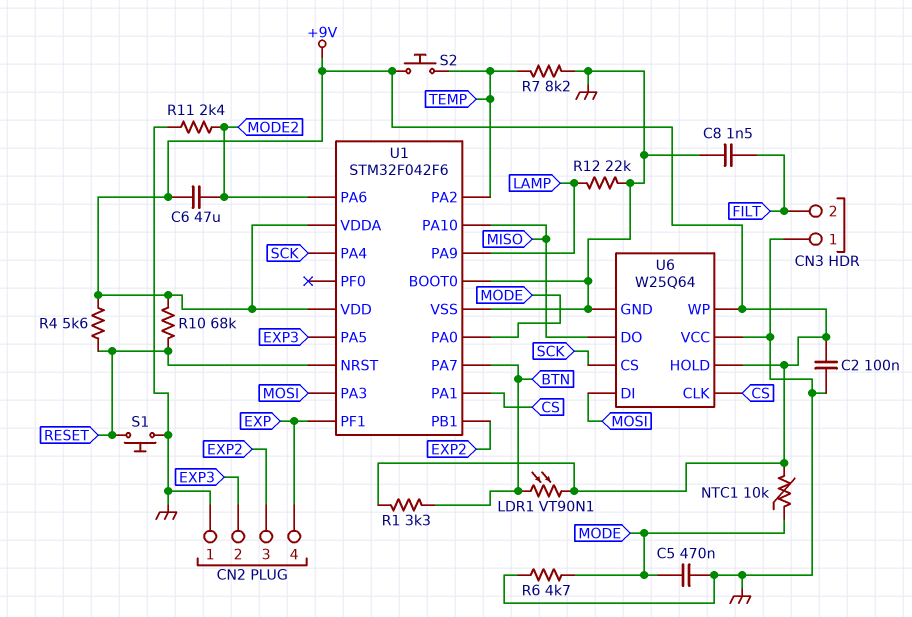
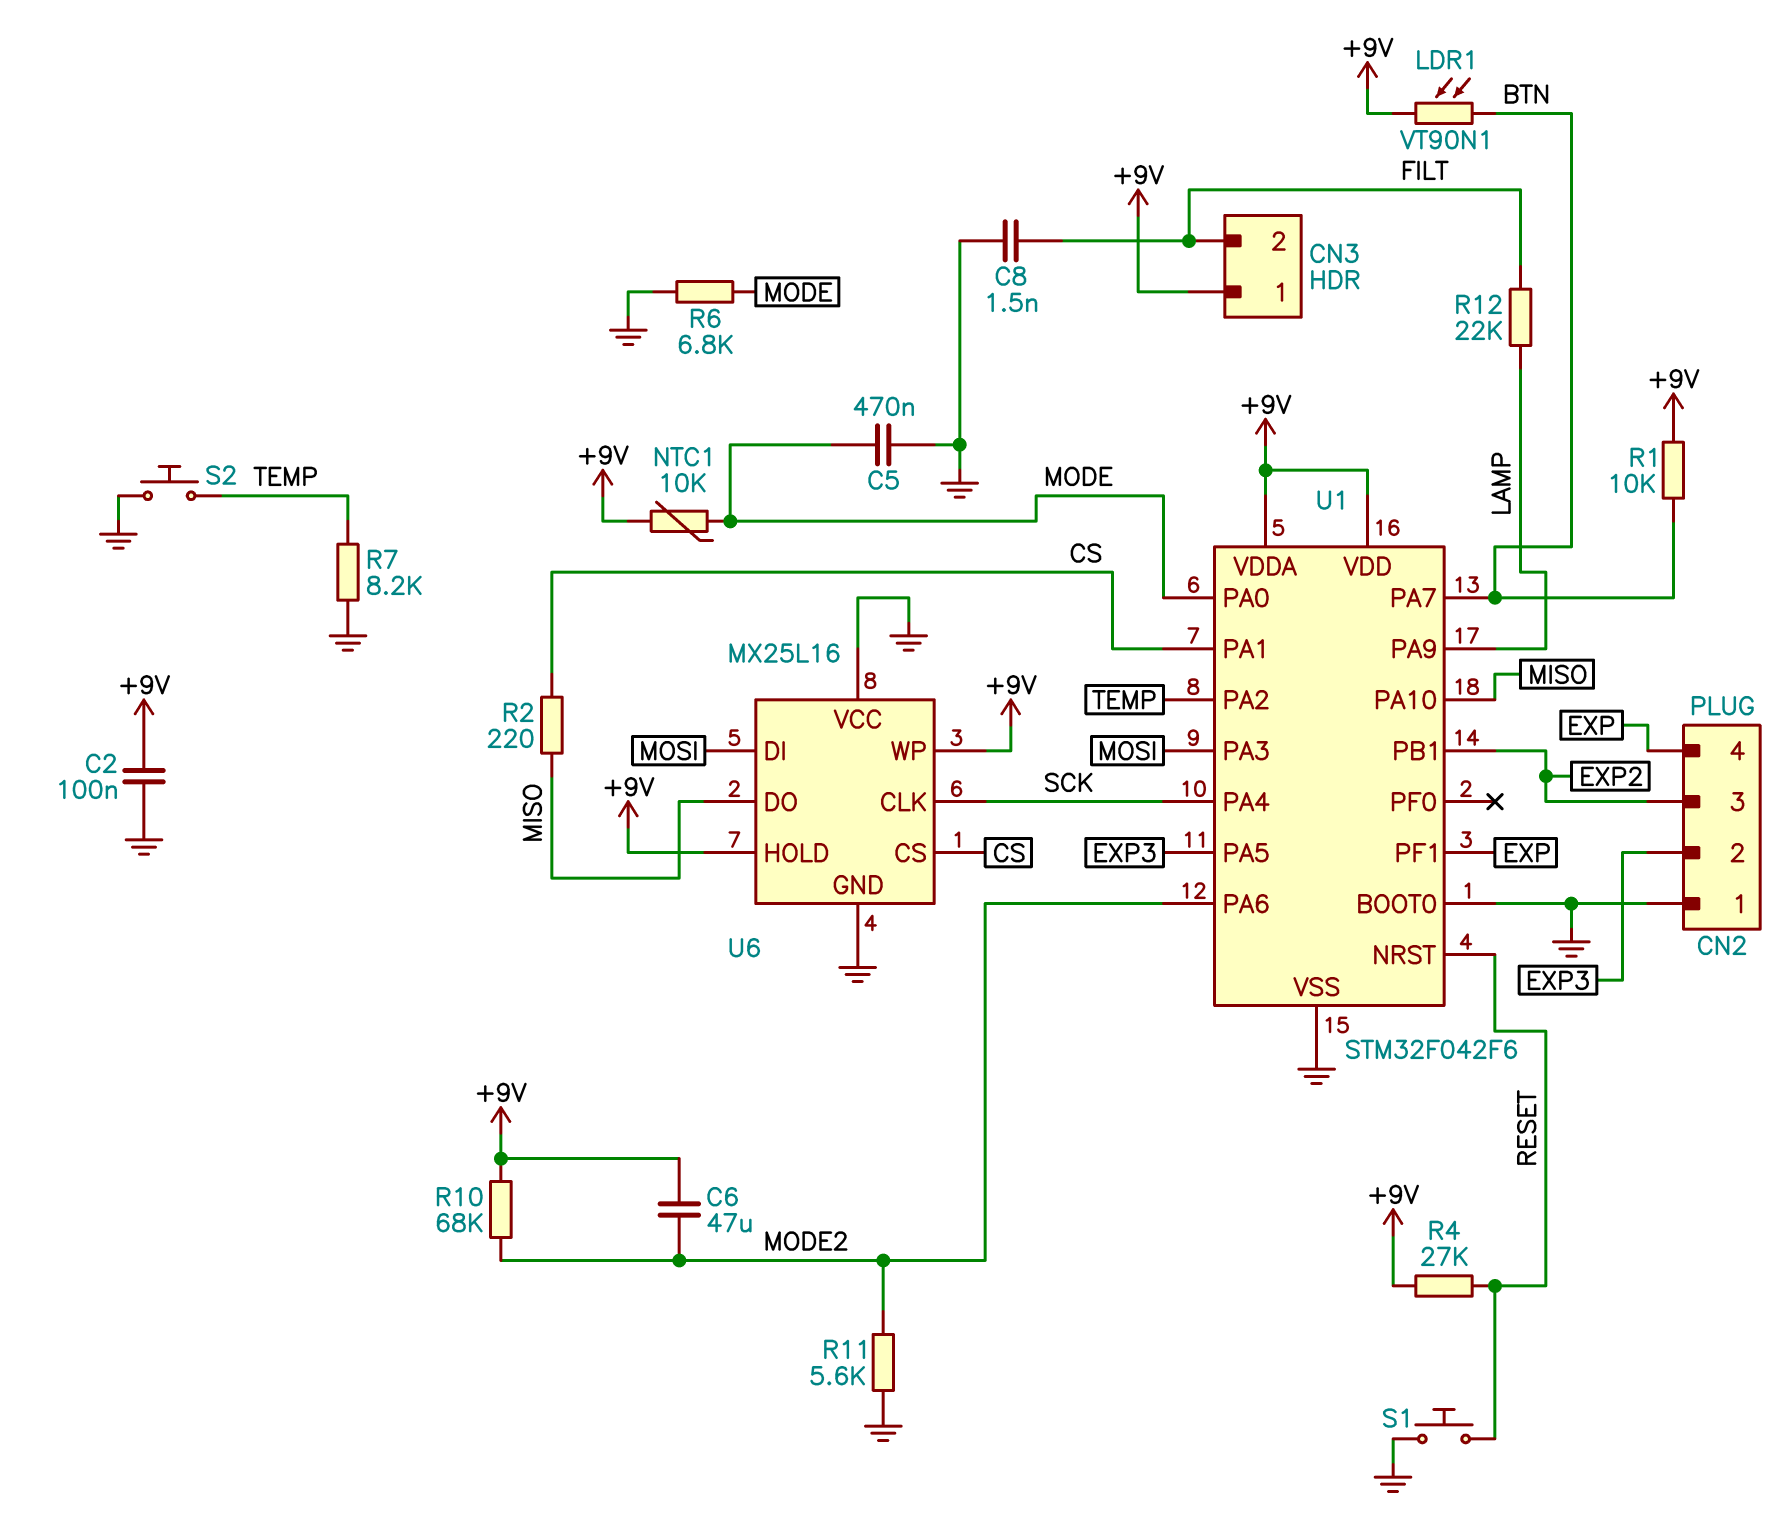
CN3 pin 1: GND -> +9V
R1: 3.3k (+9V, BTN) -> 10k (+9V, BTN)
R2: none -> 220 (CS, MISO)
R4: 5.6k (+9V, RESET) -> 27k (+9V, RESET)
R6: 4.7k (GND, MODE) -> 6.8k (GND, MODE)
R10: 68k (+9V, RESET) -> 68k (+9V, MODE2)
R11: 2.4k (GND, MODE2) -> 5.6k (GND, MODE2)
R12: 22k (GND, LAMP) -> 22k (FILT, LAMP)
S2: button (+9V, TEMP) -> button (GND, TEMP)
U6: W25Q64 -> MX25L16
U6 pin CLK: CS -> SCK
U6 pin CS: SCK -> CS

